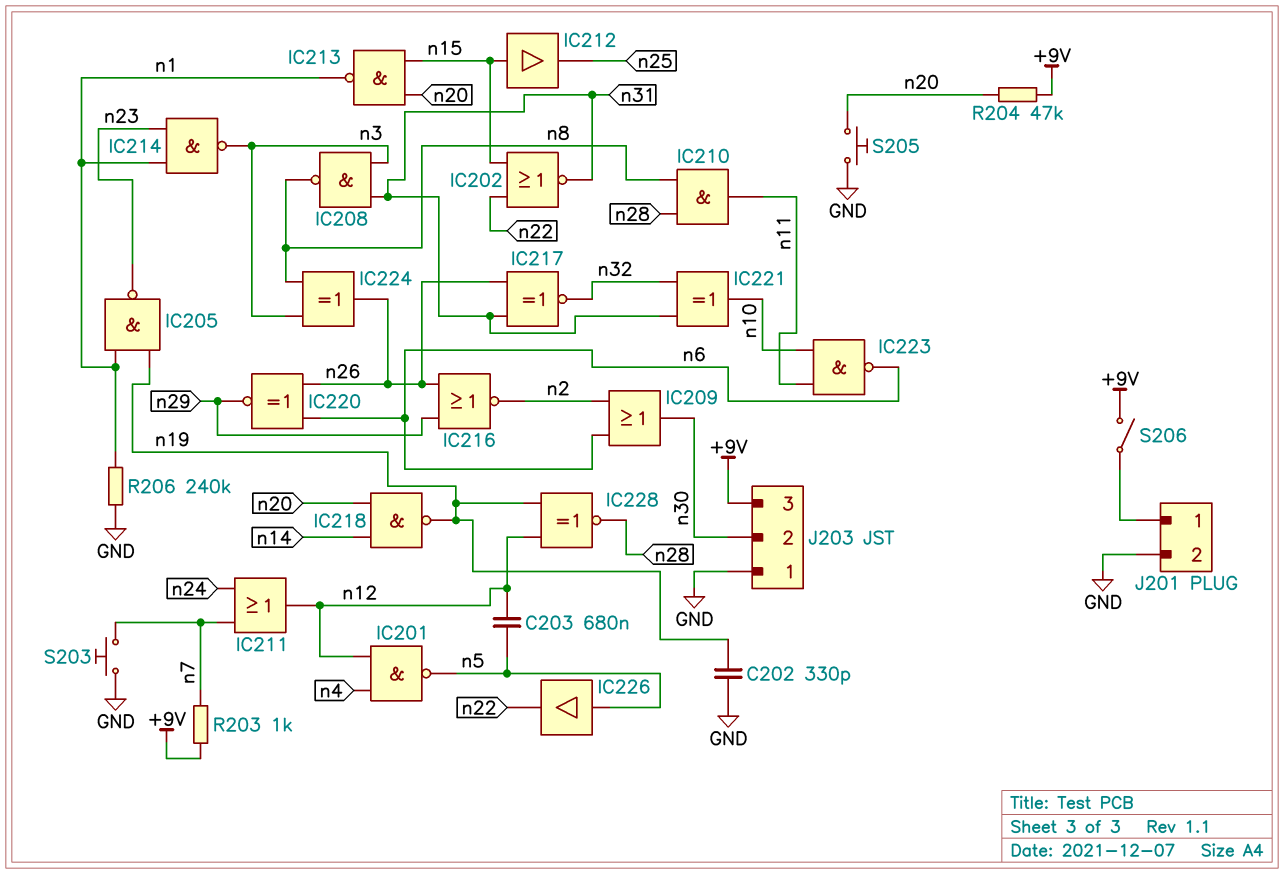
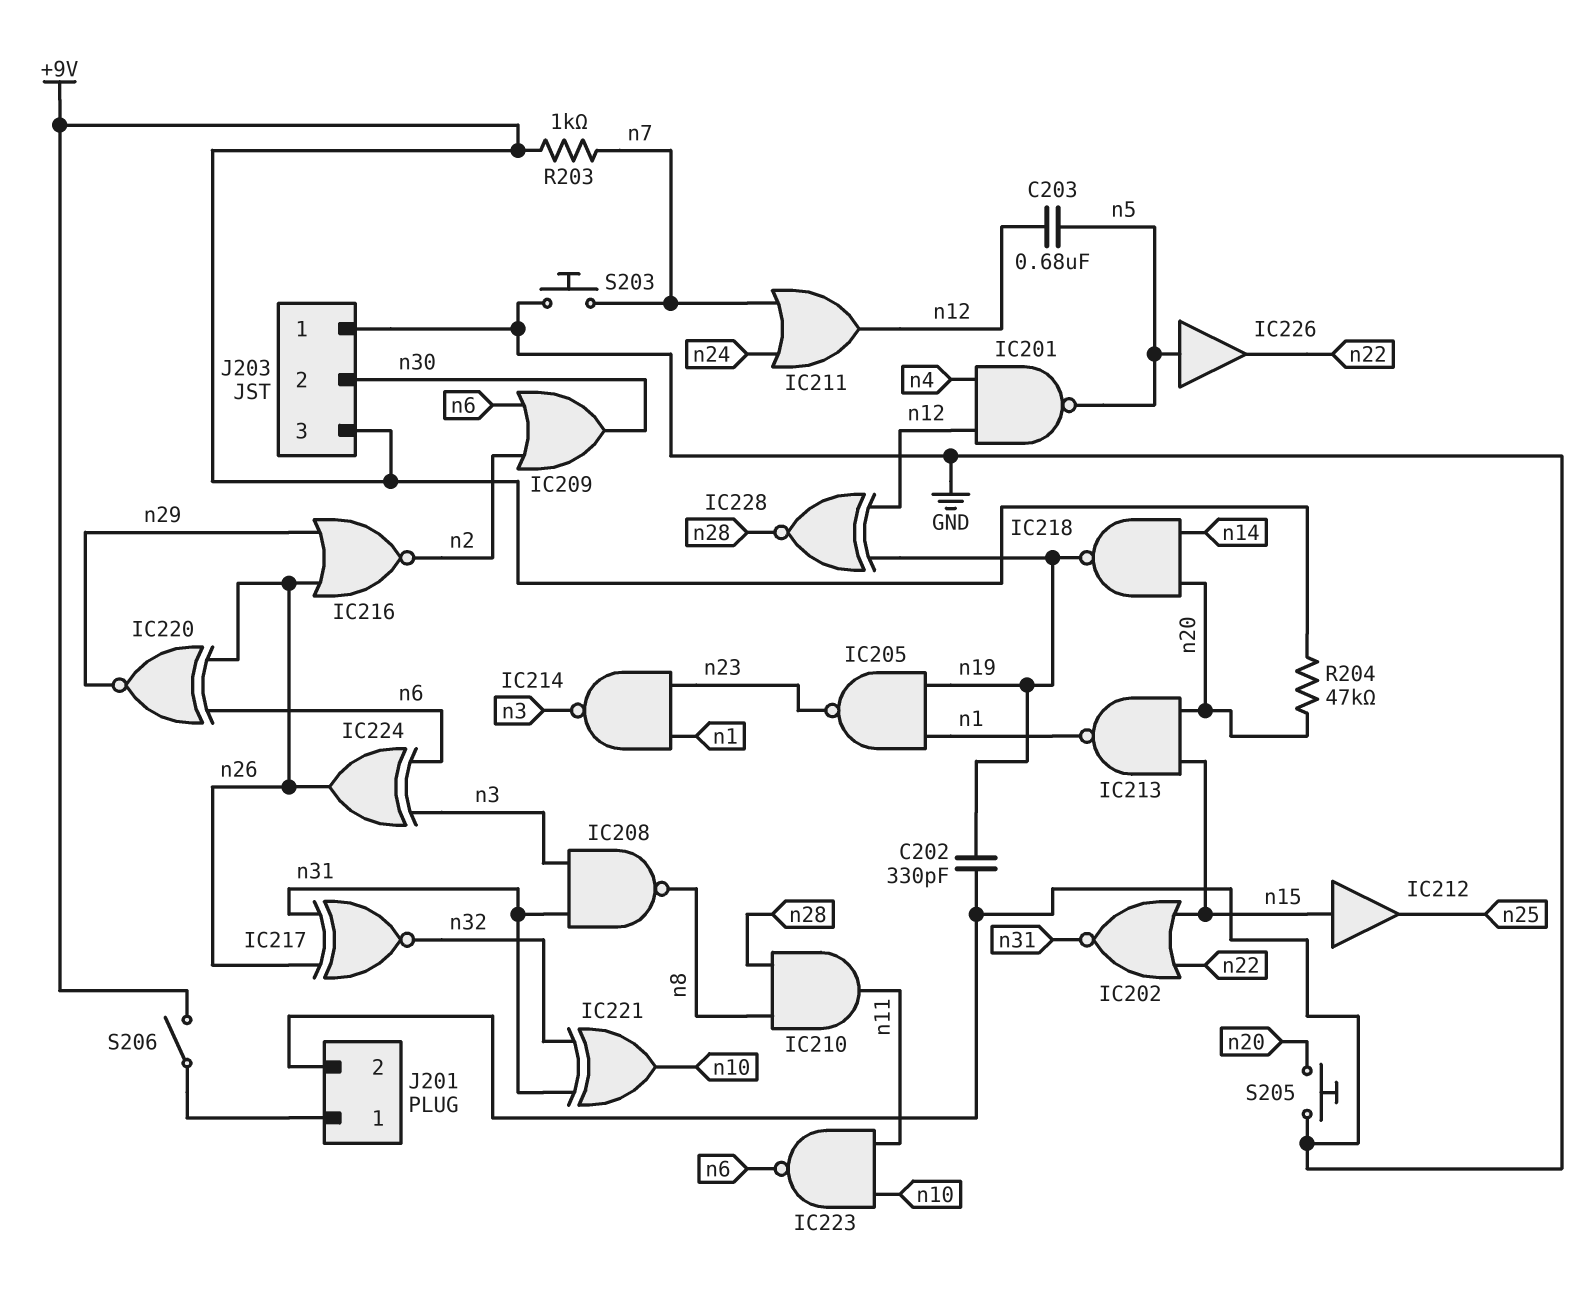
IC224: XOR (in n3, in n8, out n26) -> XOR (in n3, in n6, out n26)
R206: 240k (GND, n1) -> none

